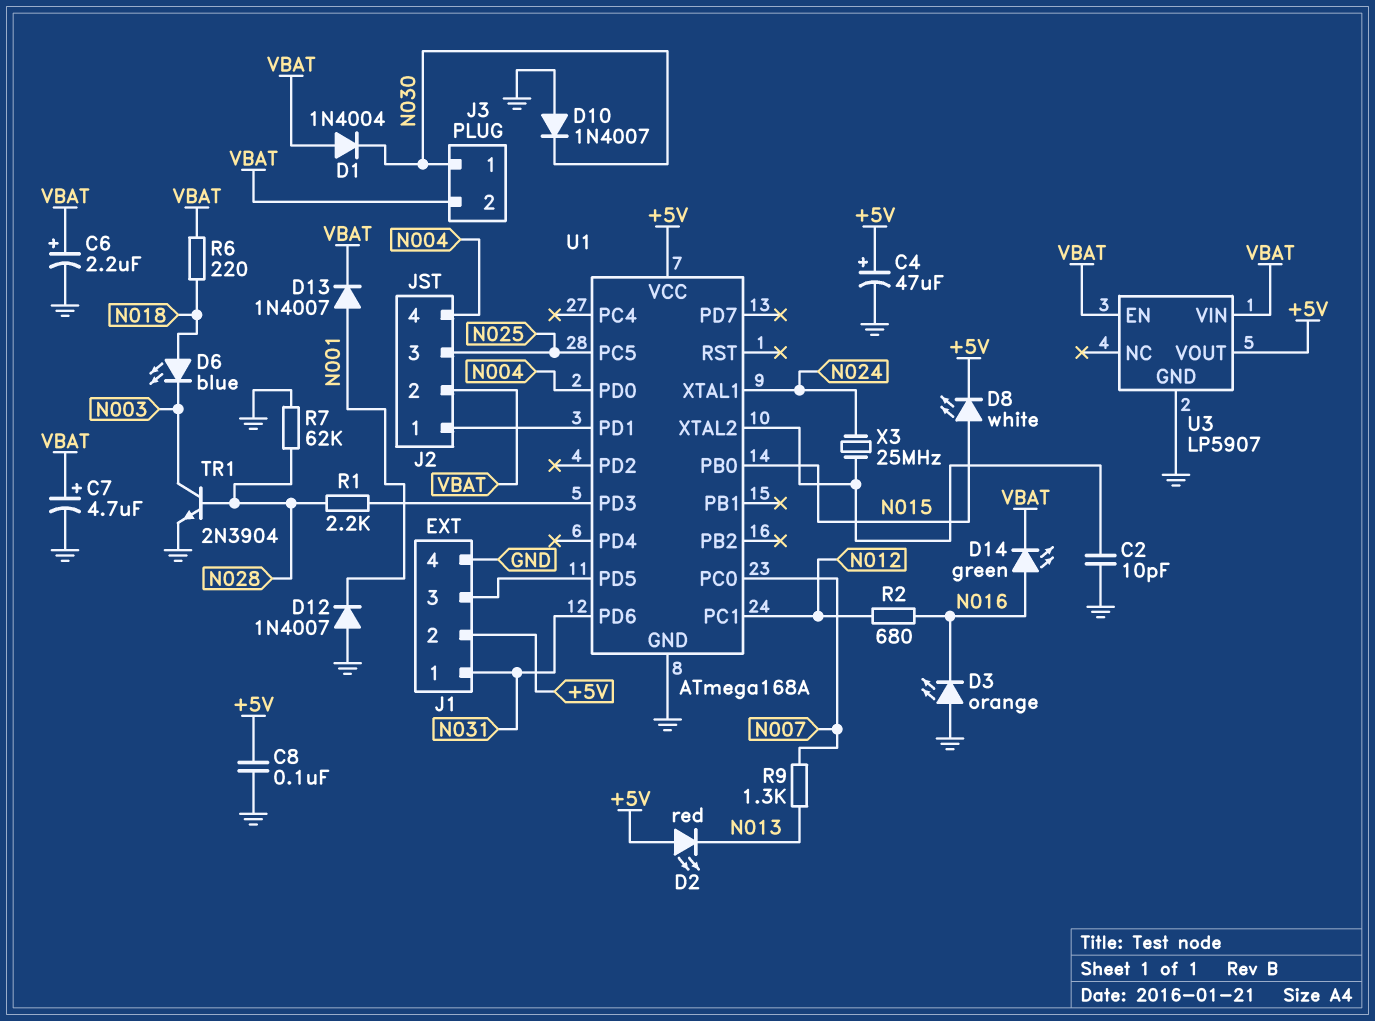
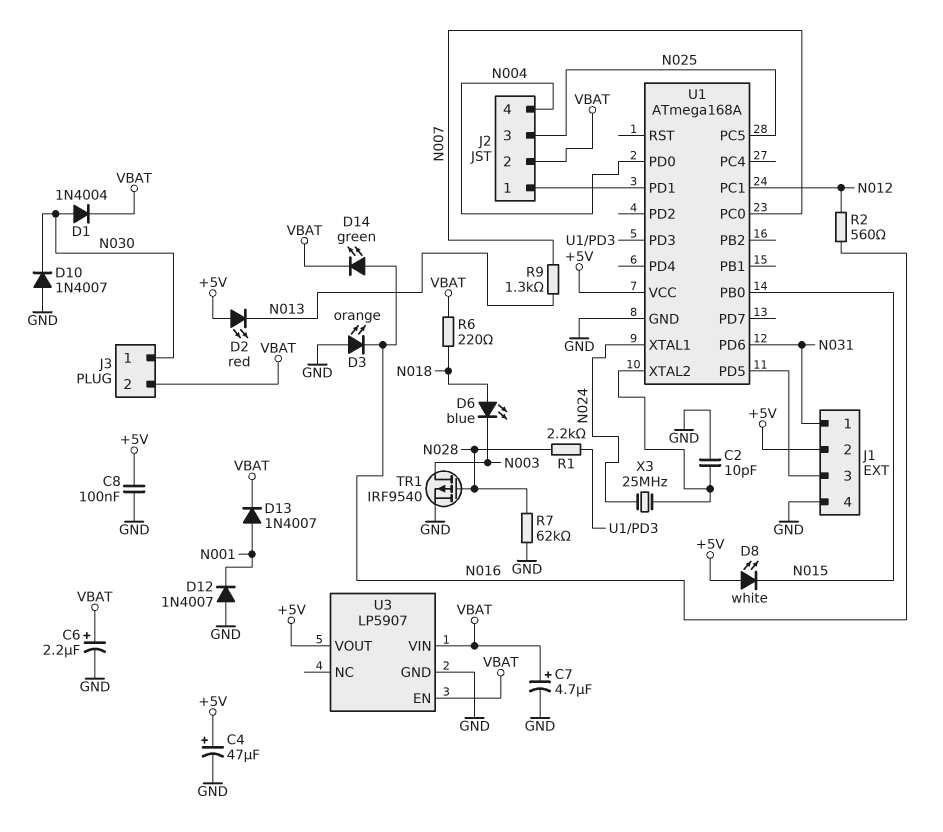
D1: diode 1N4004 (A VBAT, K N030) -> diode 1N4004 (A N030, K VBAT)
D8: LED white (A N015, K +5V) -> LED white (A +5V, K N015)
R2: 680 (N012, N016) -> 560 (N012, N016)
TR1: NPN 2N3904 (B N028, C N003, E GND) -> PMOS IRF9540 (G N028, D N003, S GND)

